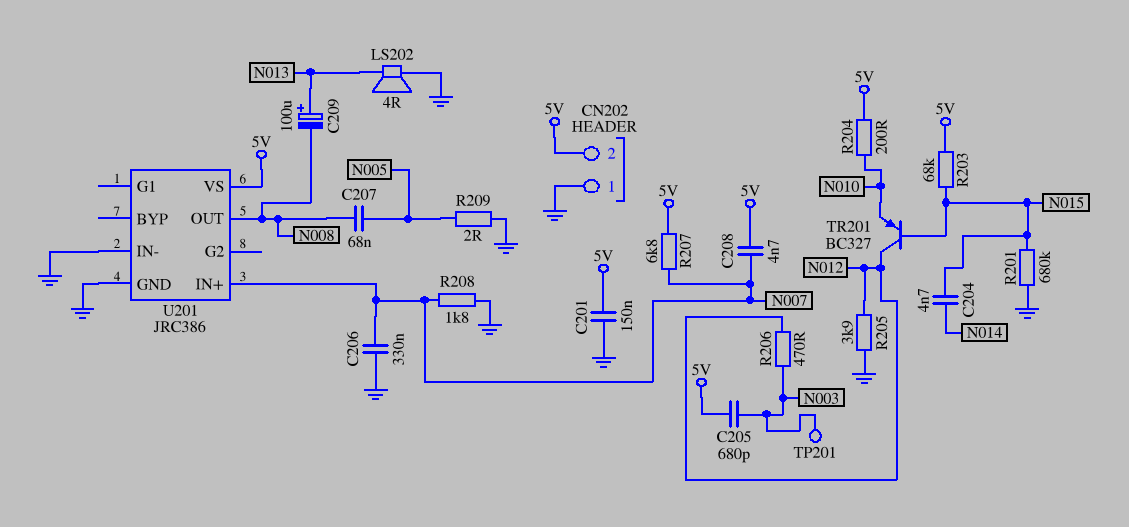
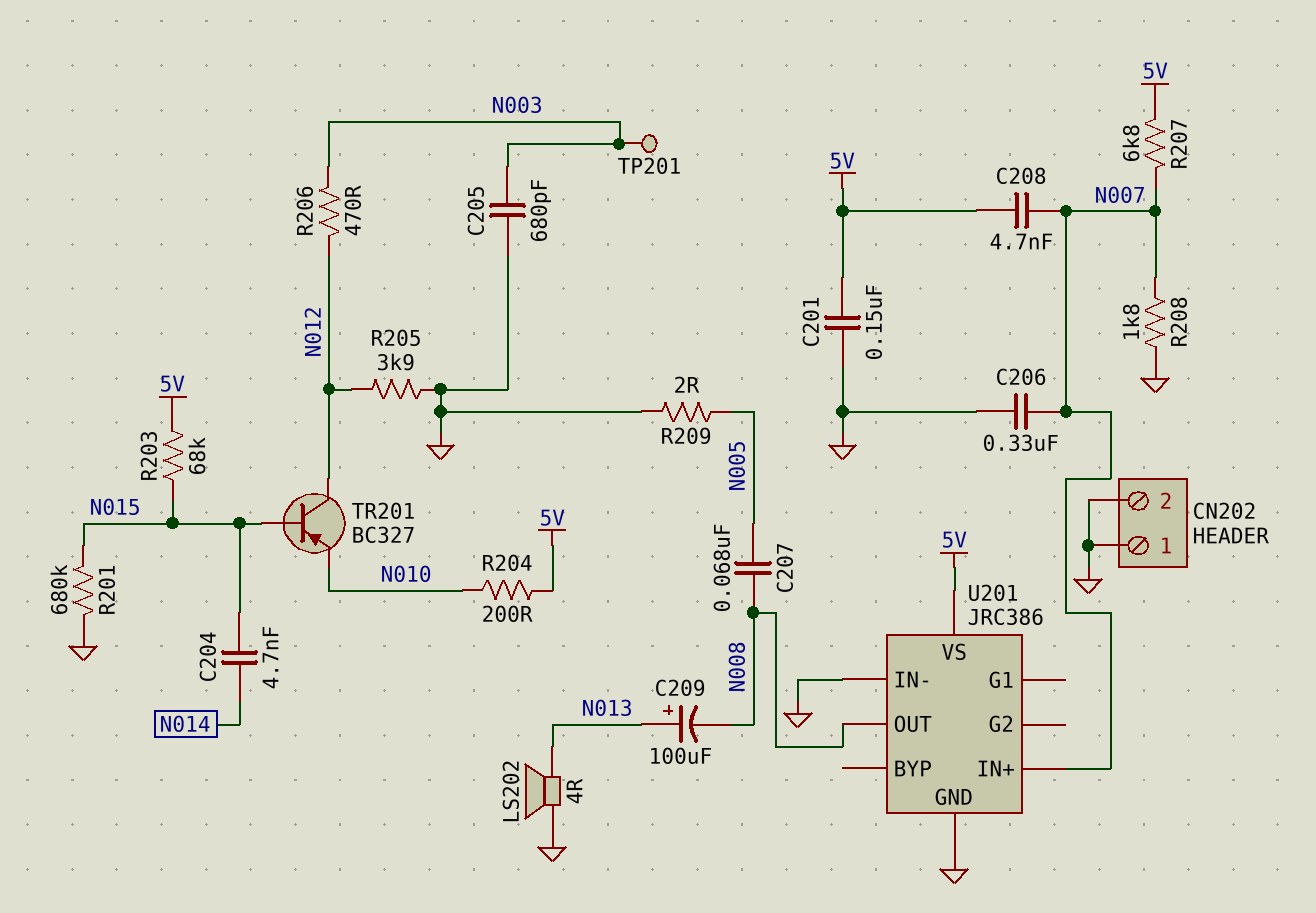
C205: 680pF (5V, N003) -> 680pF (GND, N003)
CN202 pin 2: 5V -> GND

